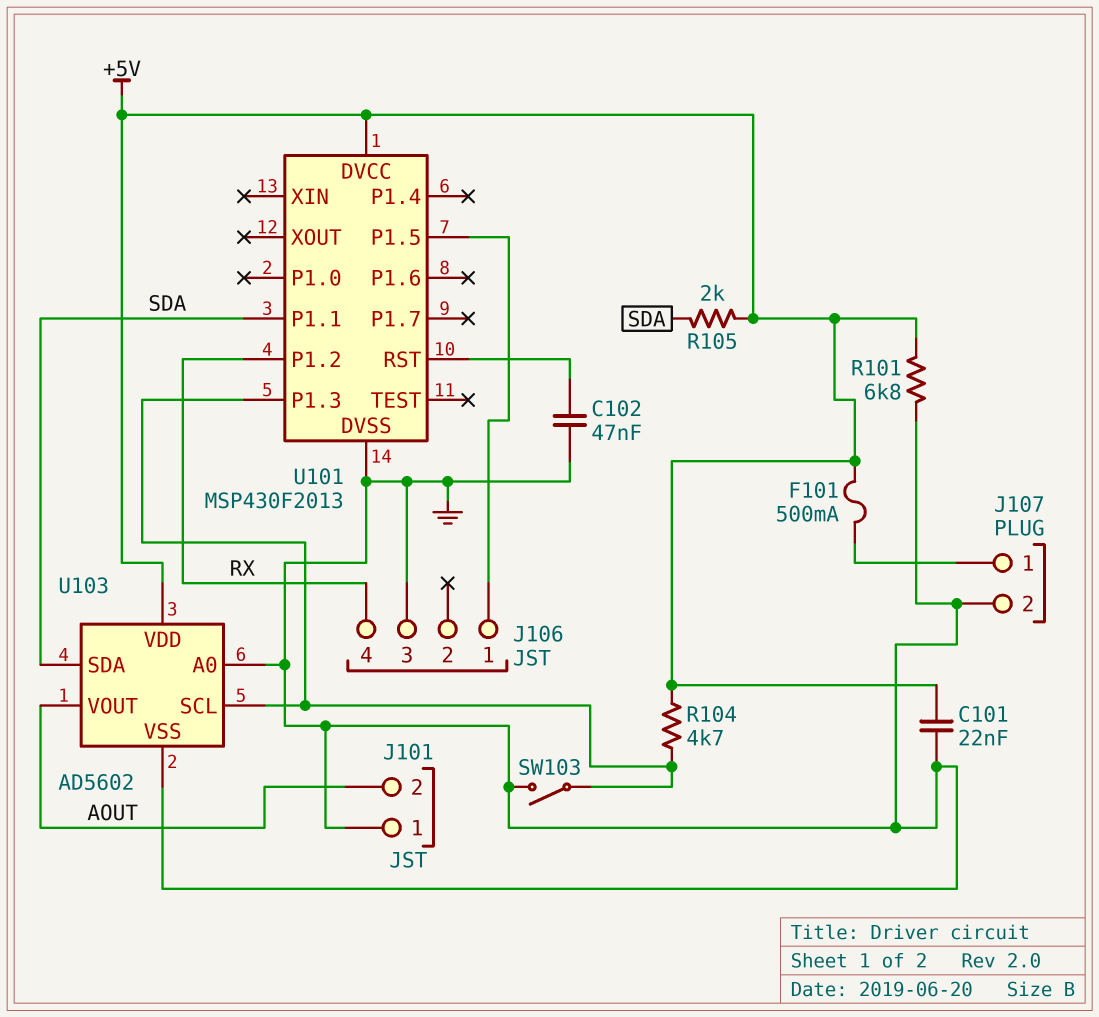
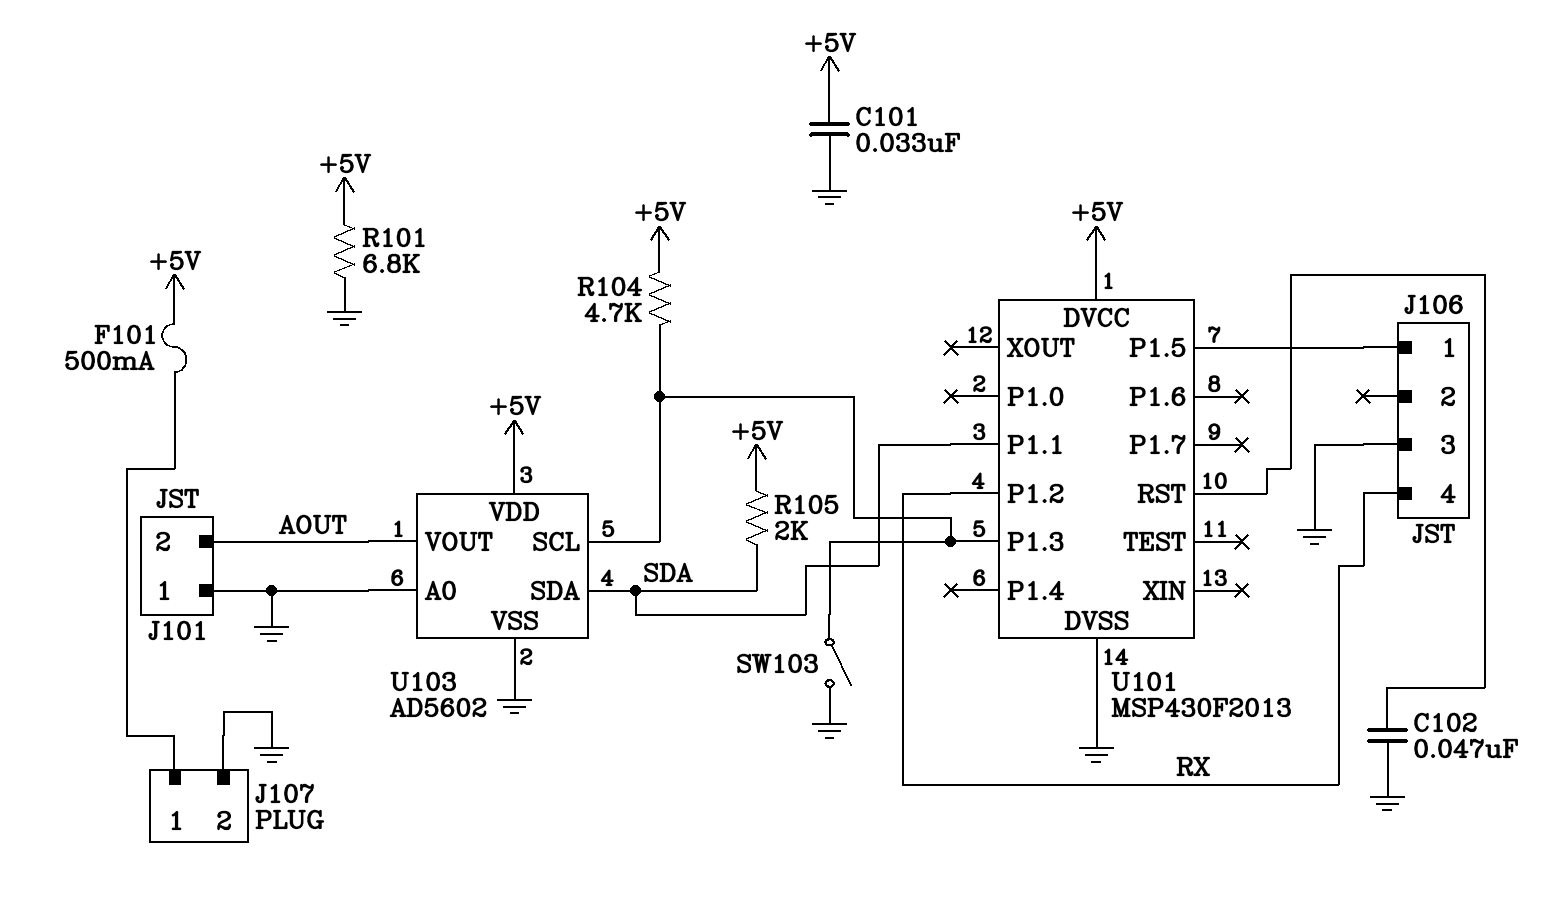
C101: 22nF (+5V, GND) -> 33nF (+5V, GND)

